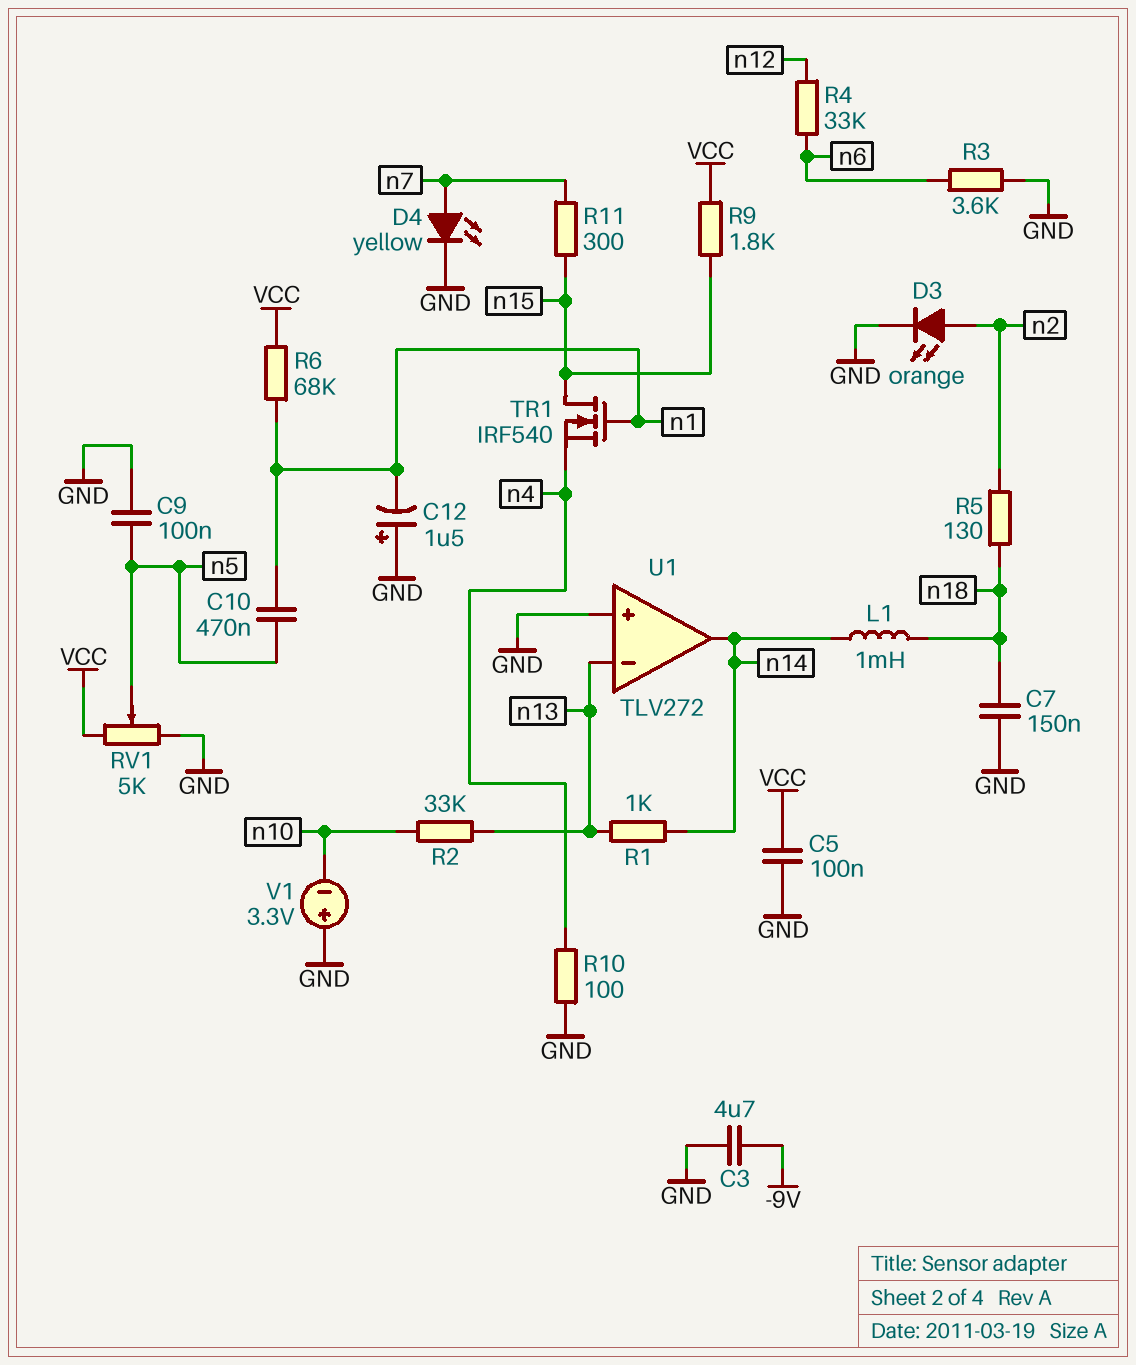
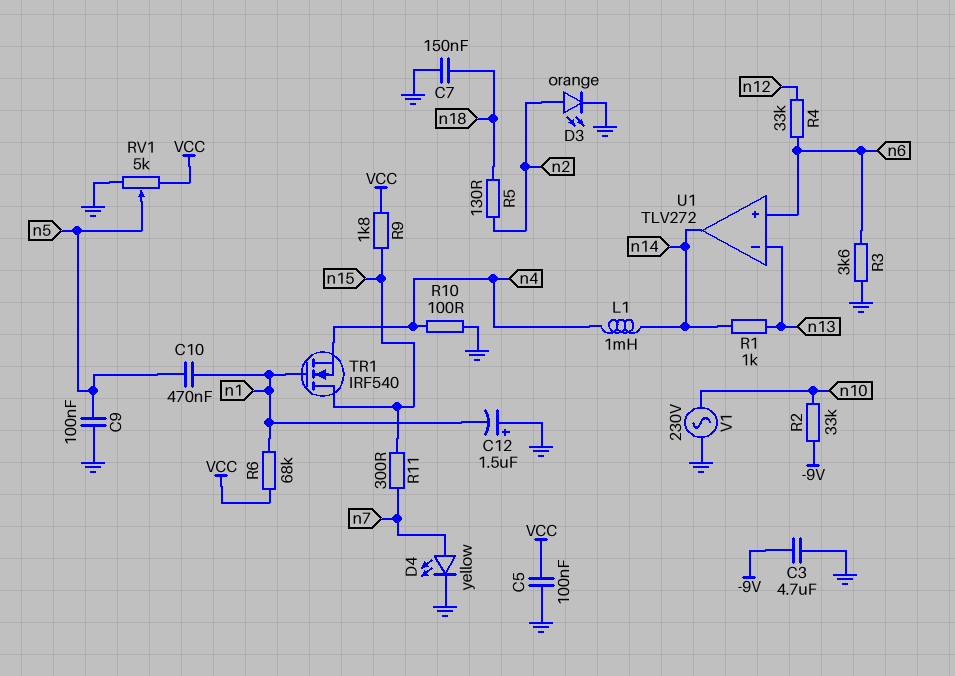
L1: 1mH (n14, n18) -> 1mH (n4, n14)
R2: 33k (n10, n13) -> 33k (-9V, n10)
U1 pin in+: GND -> n6
V1: 3.3V (plus GND, minus n10) -> AC 230V (GND, n10)

